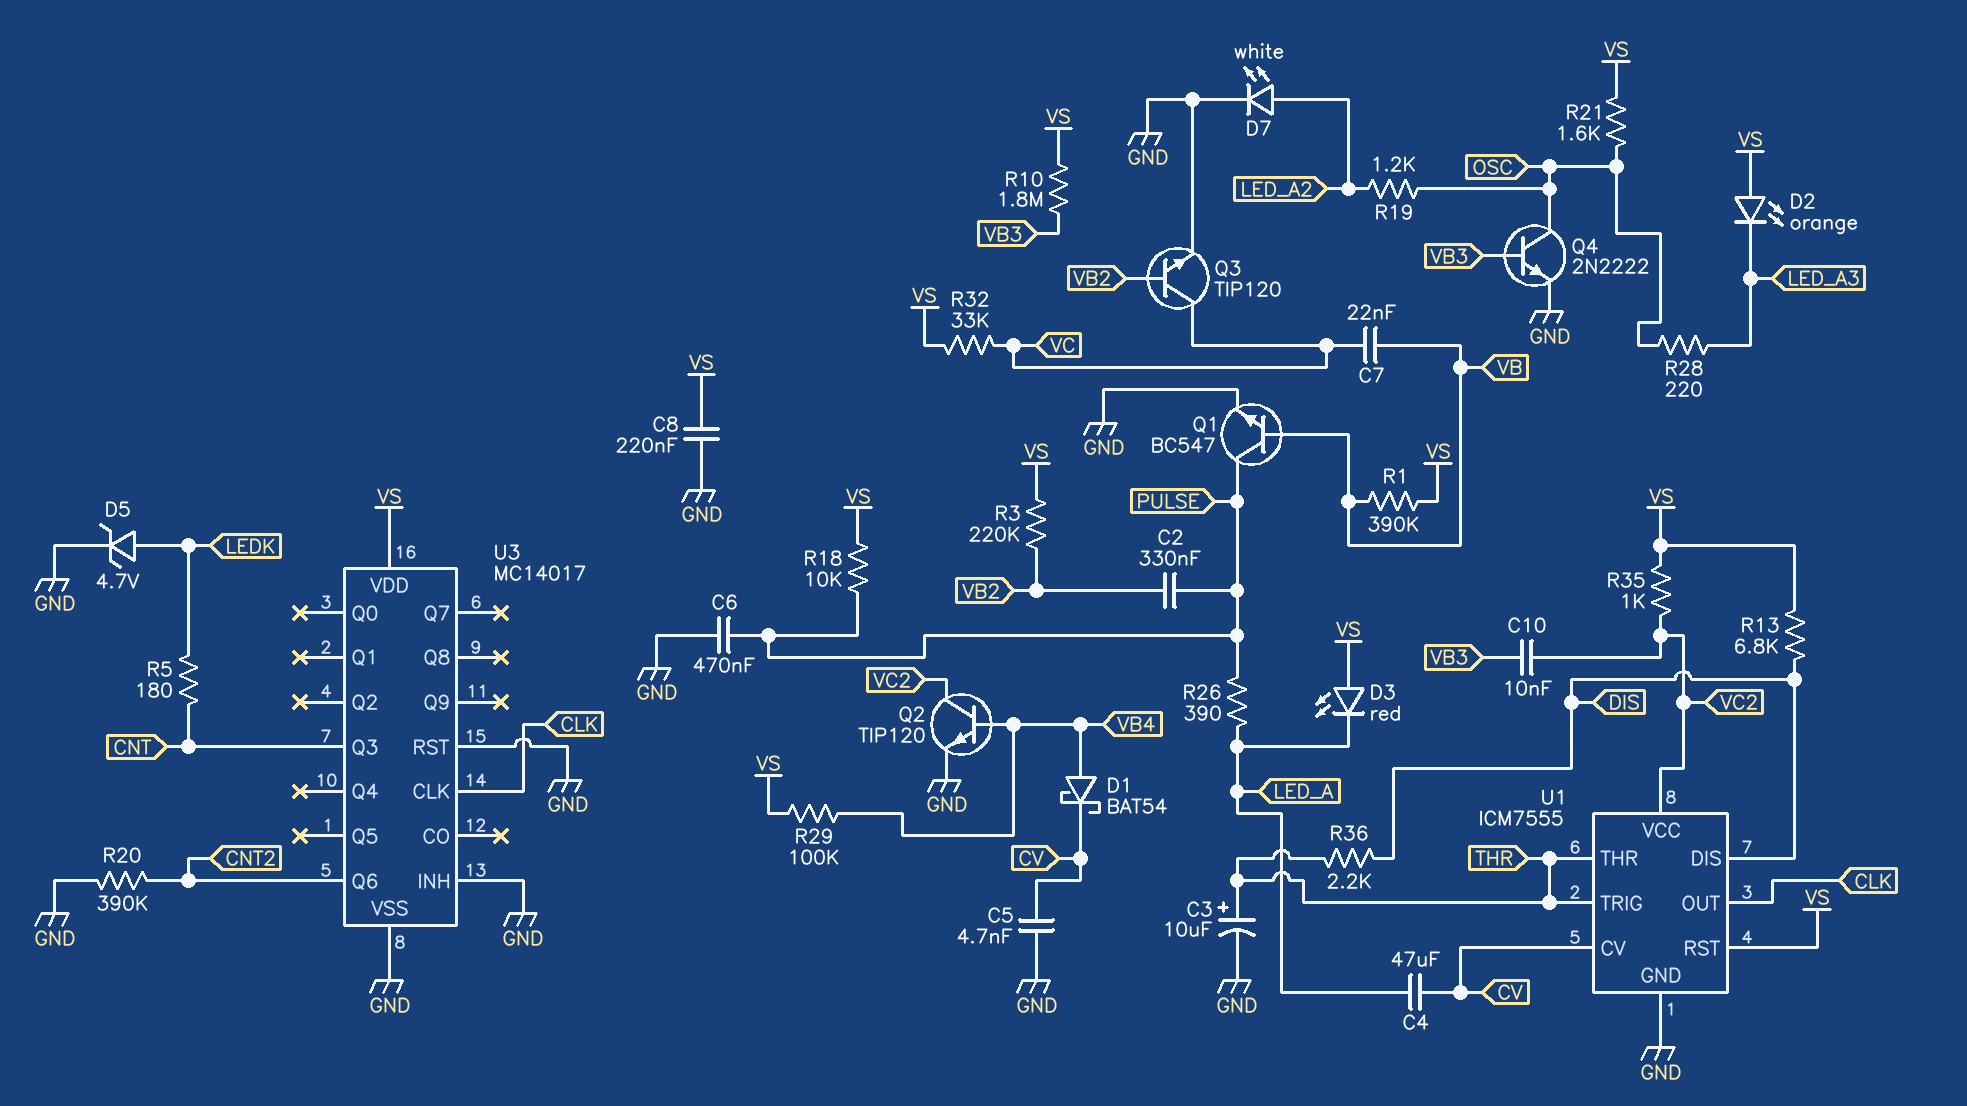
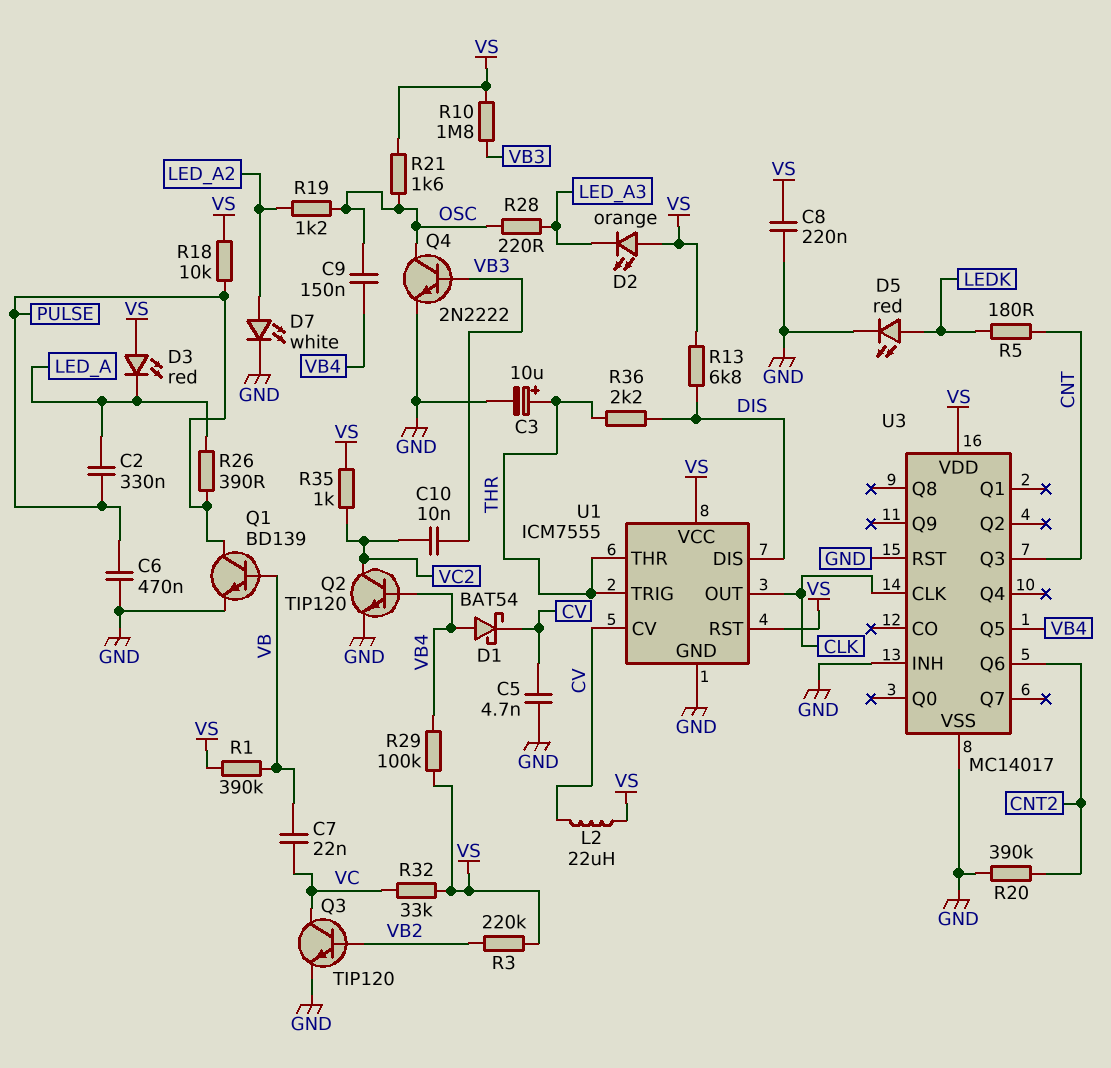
C2: 330nF (PULSE, VB2) -> 330nF (LED_A, PULSE)
C4: 47uF (CV, LED_A) -> none
C9: none -> 150nF (OSC, VB4)
D5: zener 4.7V (A LEDK, K GND) -> LED red (A LEDK, K GND)
L2: none -> 22uH (CV, VS)
Q1: NPN BC547 (B VB, C PULSE, E GND) -> NPN BD139 (B VB, C PULSE, E GND)
U1 pin VCC: VC2 -> VS
U3 pin Q5: none -> VB4

